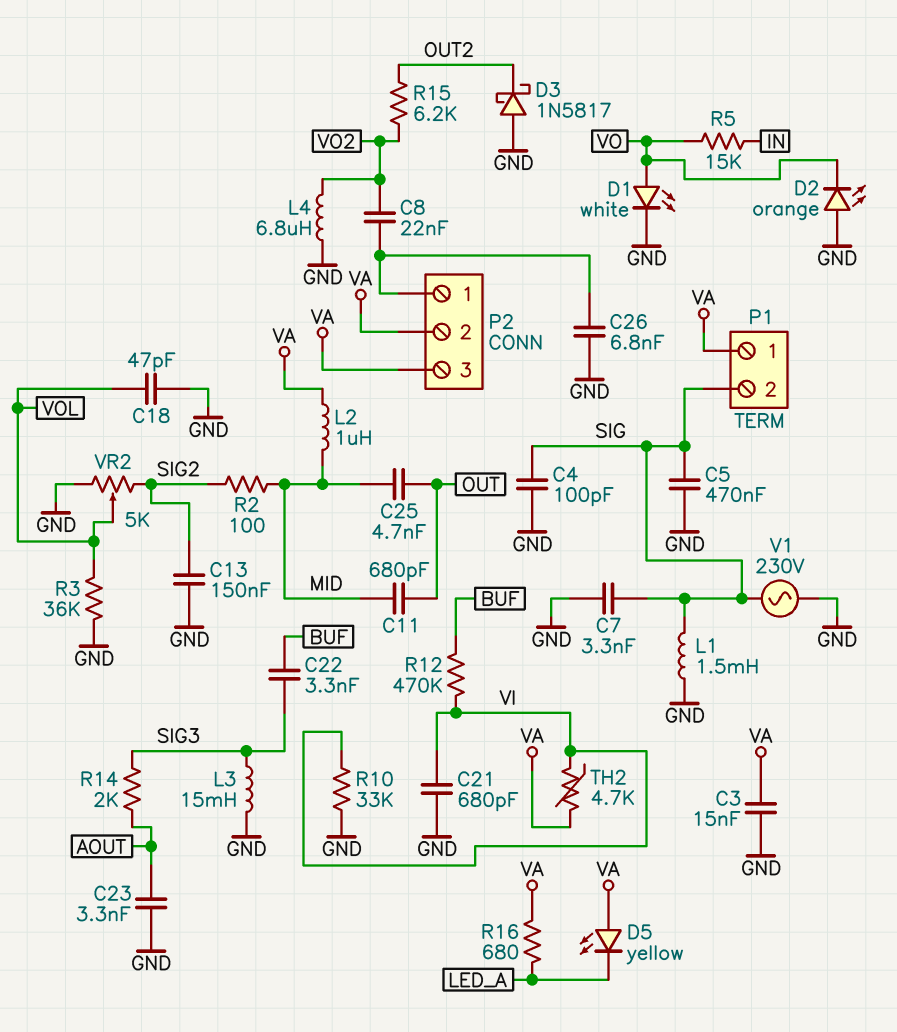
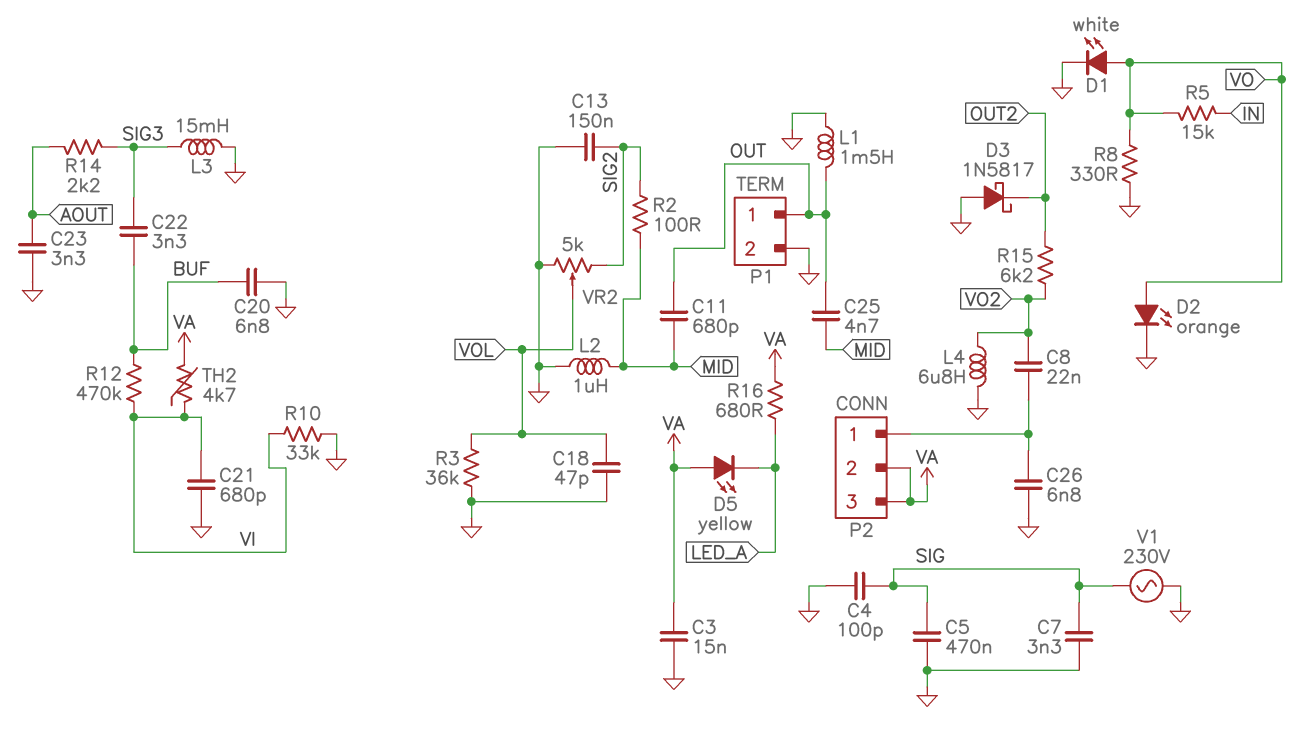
C20: none -> 6.8nF (BUF, GND)
D2: LED orange (A GND, K VO) -> LED orange (A VO, K GND)
L1: 1.5mH (GND, SIG) -> 1.5mH (GND, OUT)
L2: 1uH (MID, VA) -> 1uH (GND, MID)
P1 pin 1: VA -> OUT
P1 pin 2: SIG -> GND
R8: none -> 330 (GND, VO)
R14: 2k (AOUT, SIG3) -> 2.2k (AOUT, SIG3)

